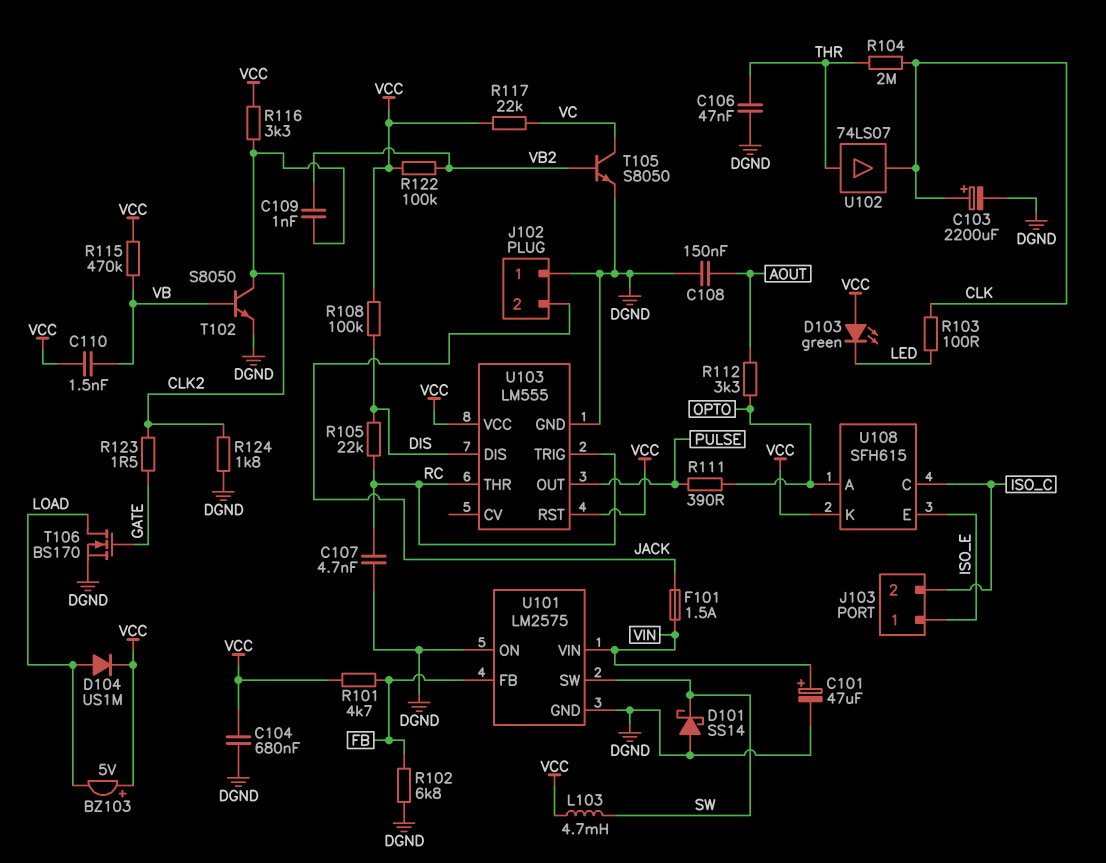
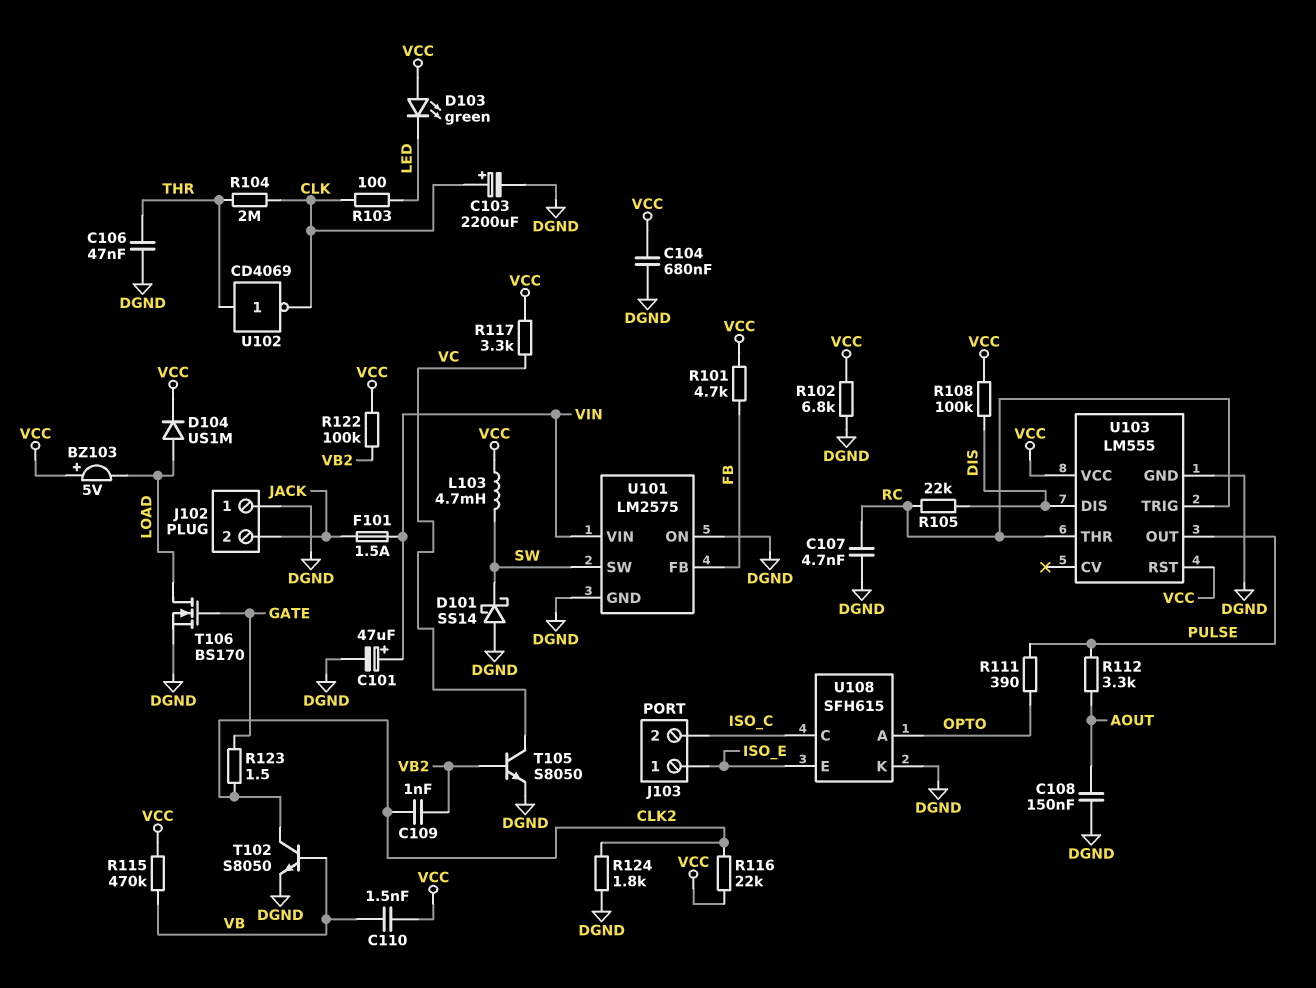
R102: 6.8k (DGND, FB) -> 6.8k (DGND, VCC)
R112: 3.3k (AOUT, OPTO) -> 3.3k (AOUT, PULSE)
R116: 3.3k (CLK2, VCC) -> 22k (CLK2, VCC)
R117: 22k (VC, VCC) -> 3.3k (VC, VCC)
U102: buffer 74LS07 (in THR, out CLK) -> NOT CD4069 (in THR, out CLK)
U108 pin K: VCC -> DGND

